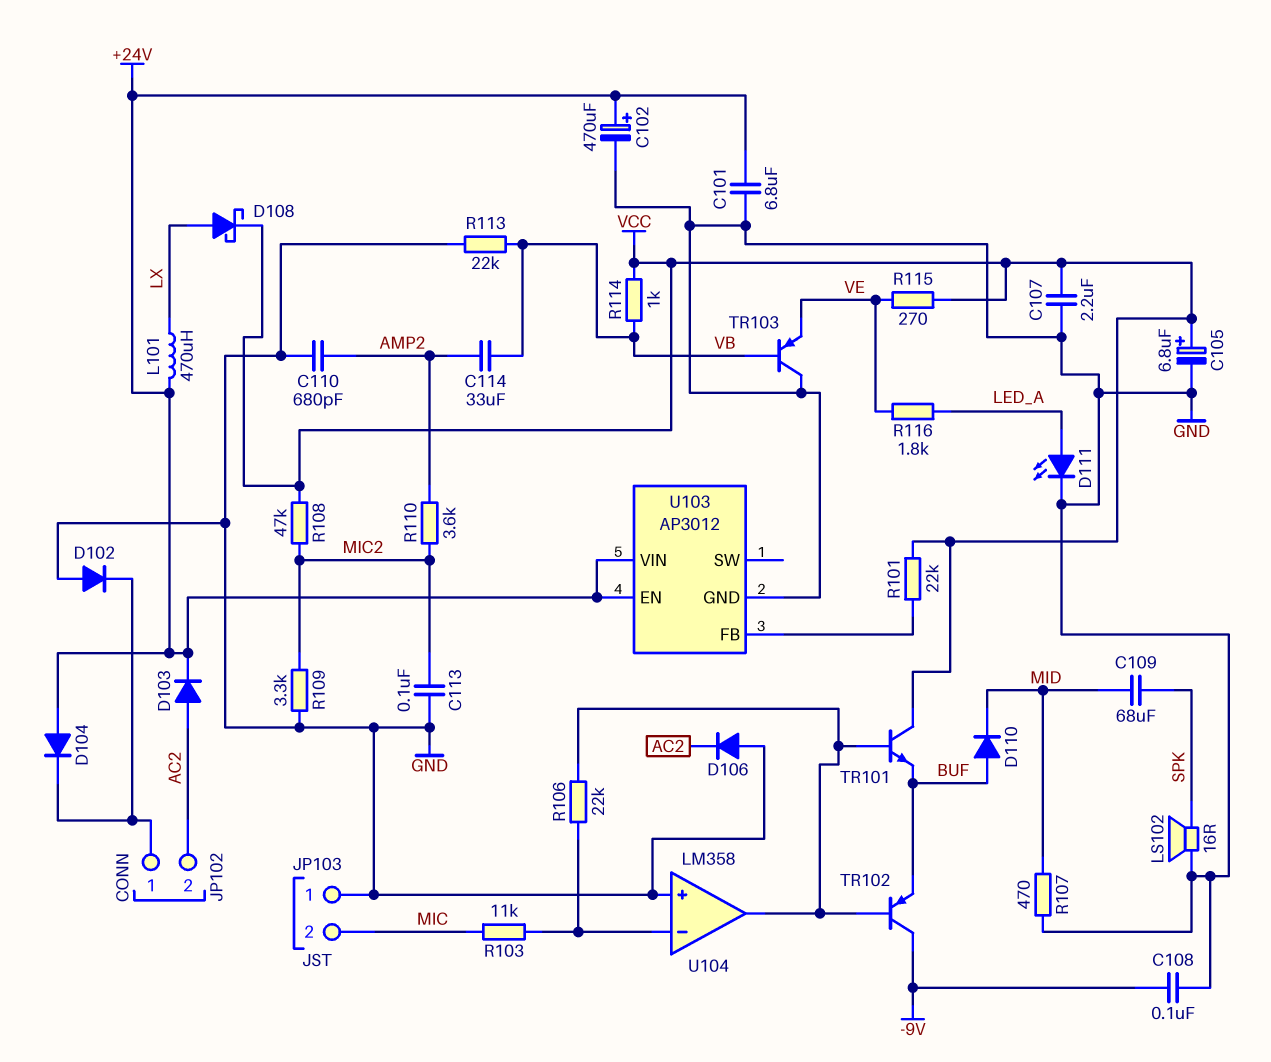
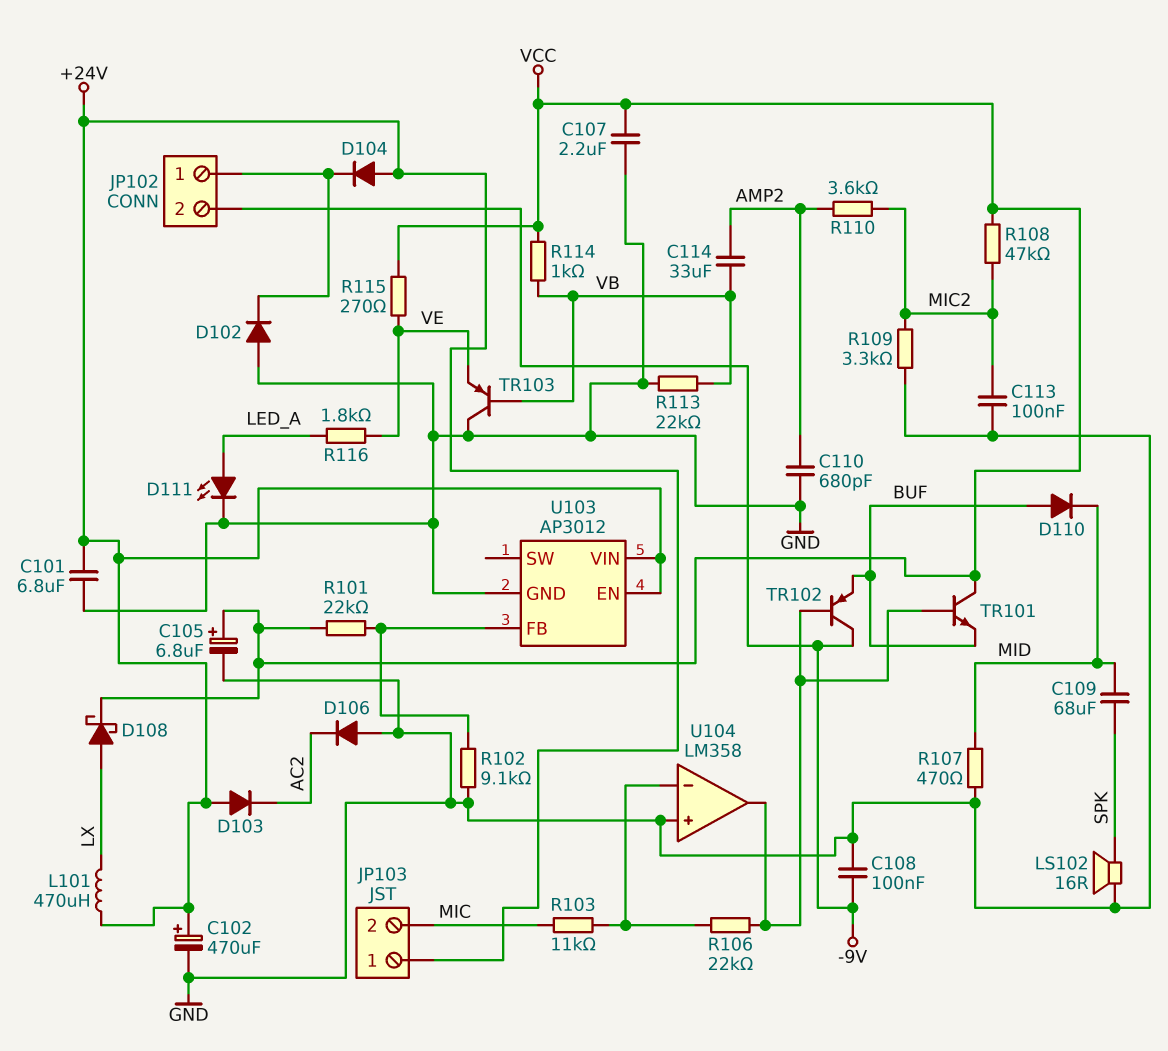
D103: diode (A AC2, K +24V) -> diode (A +24V, K AC2)
JP102 pin 2: AC2 -> -9V
JP103 pin 1: GND -> +24V
R102: none -> 9.1k (GND, U103/FB)

